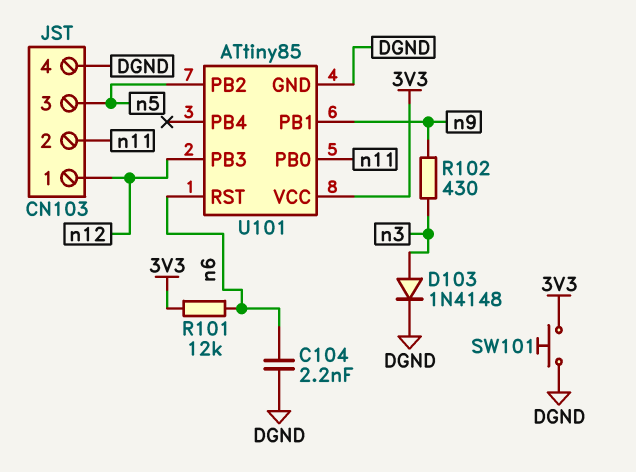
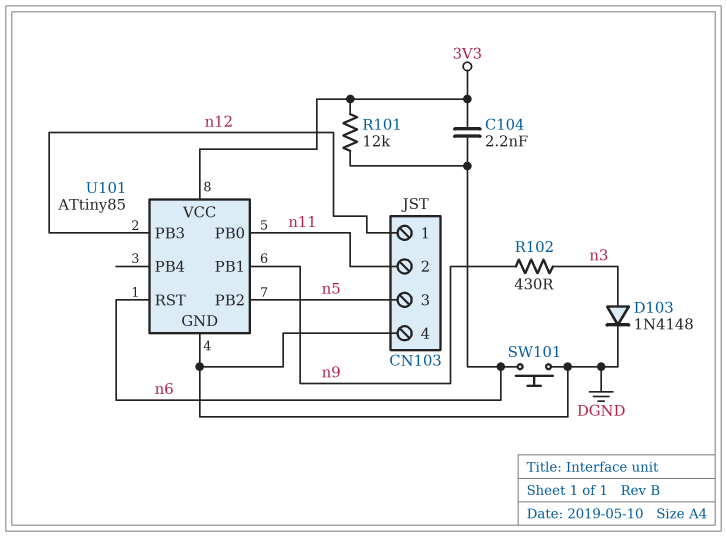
C104: 2.2nF (DGND, n6) -> 2.2nF (3V3, n6)
SW101: button (3V3, DGND) -> button (DGND, n6)

